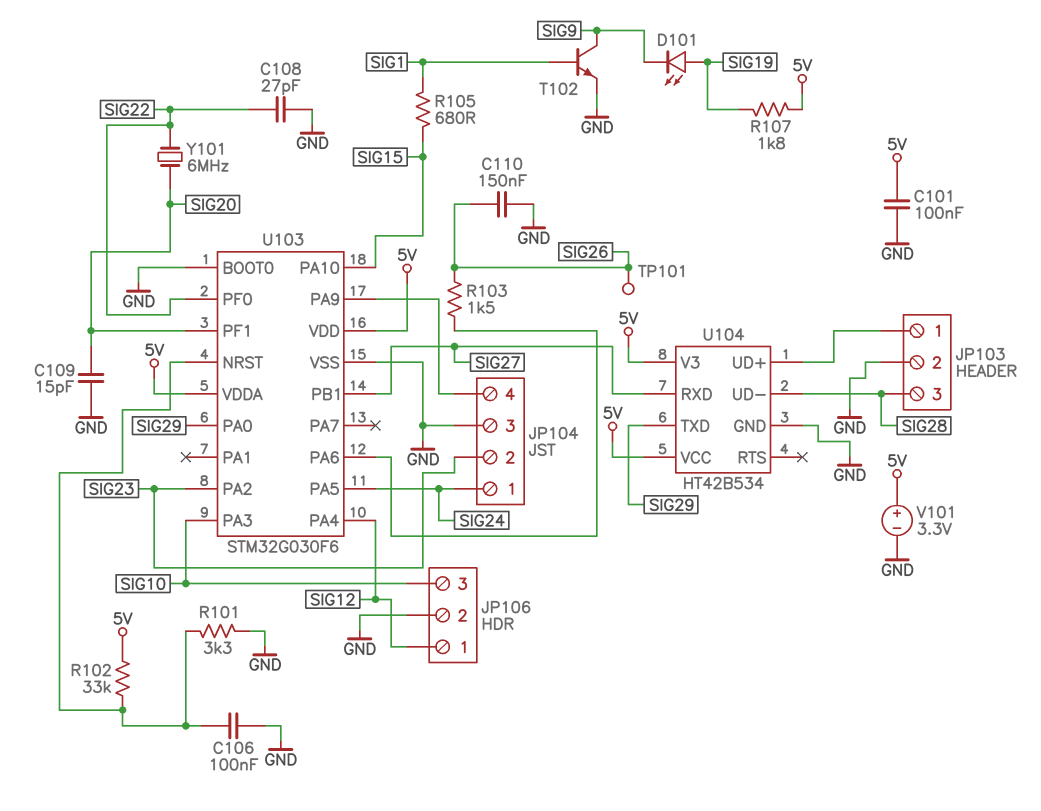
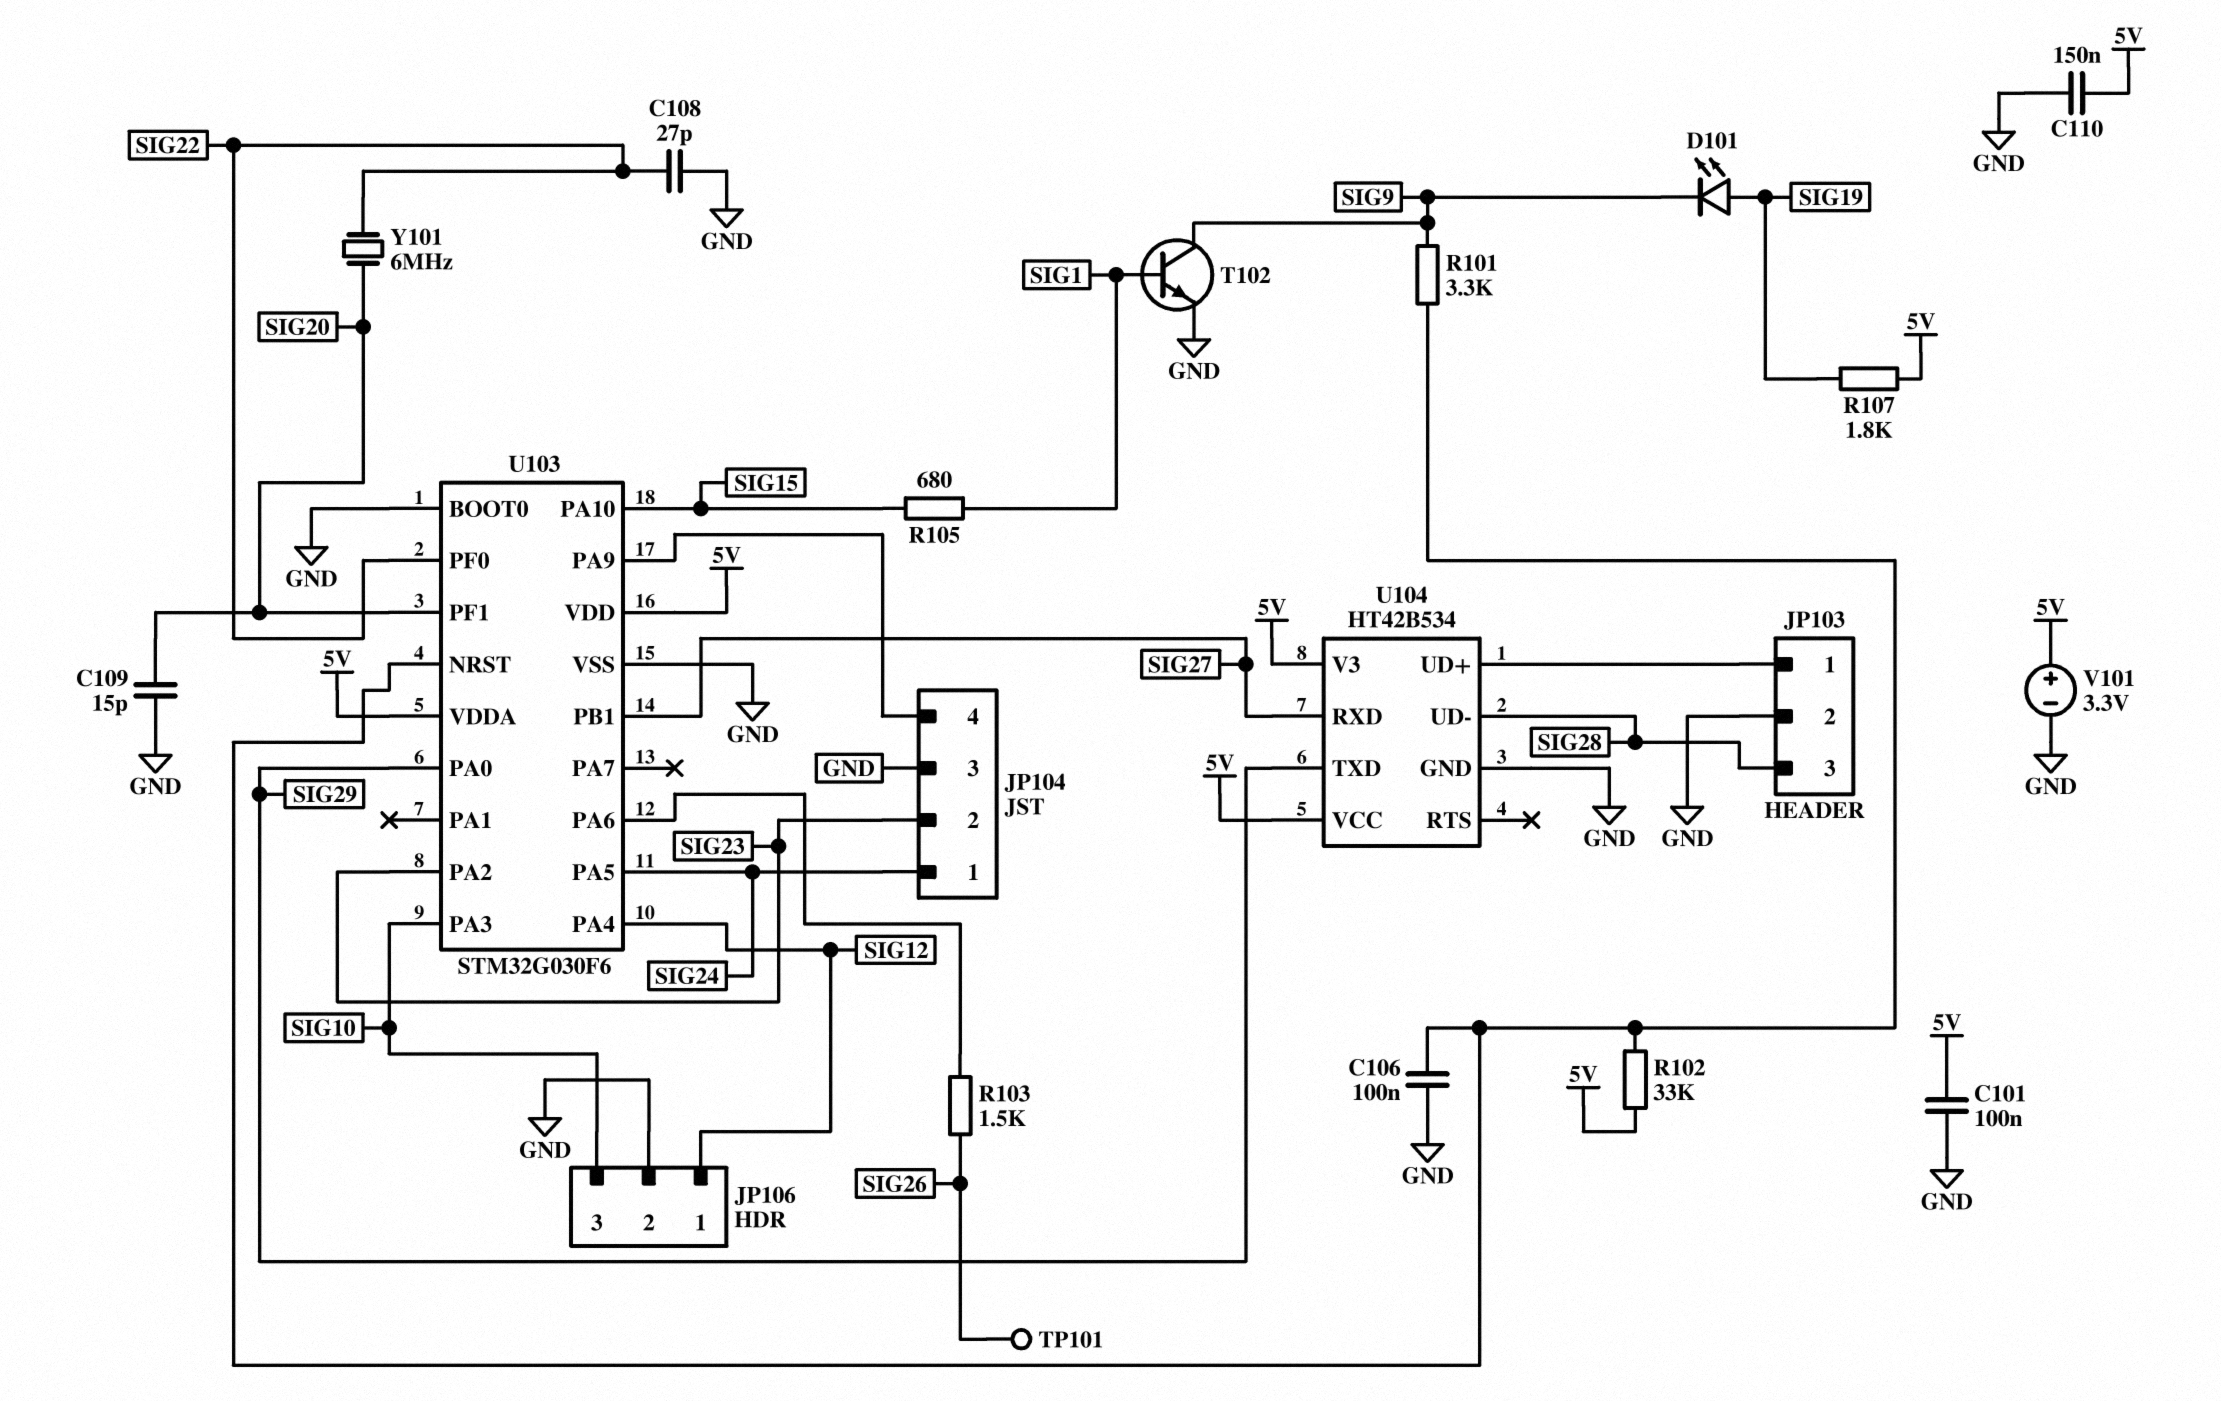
C110: 150nF (GND, SIG26) -> 150nF (5V, GND)
R101: 3.3k (GND, U103/NRST) -> 3.3k (SIG9, U103/NRST)

